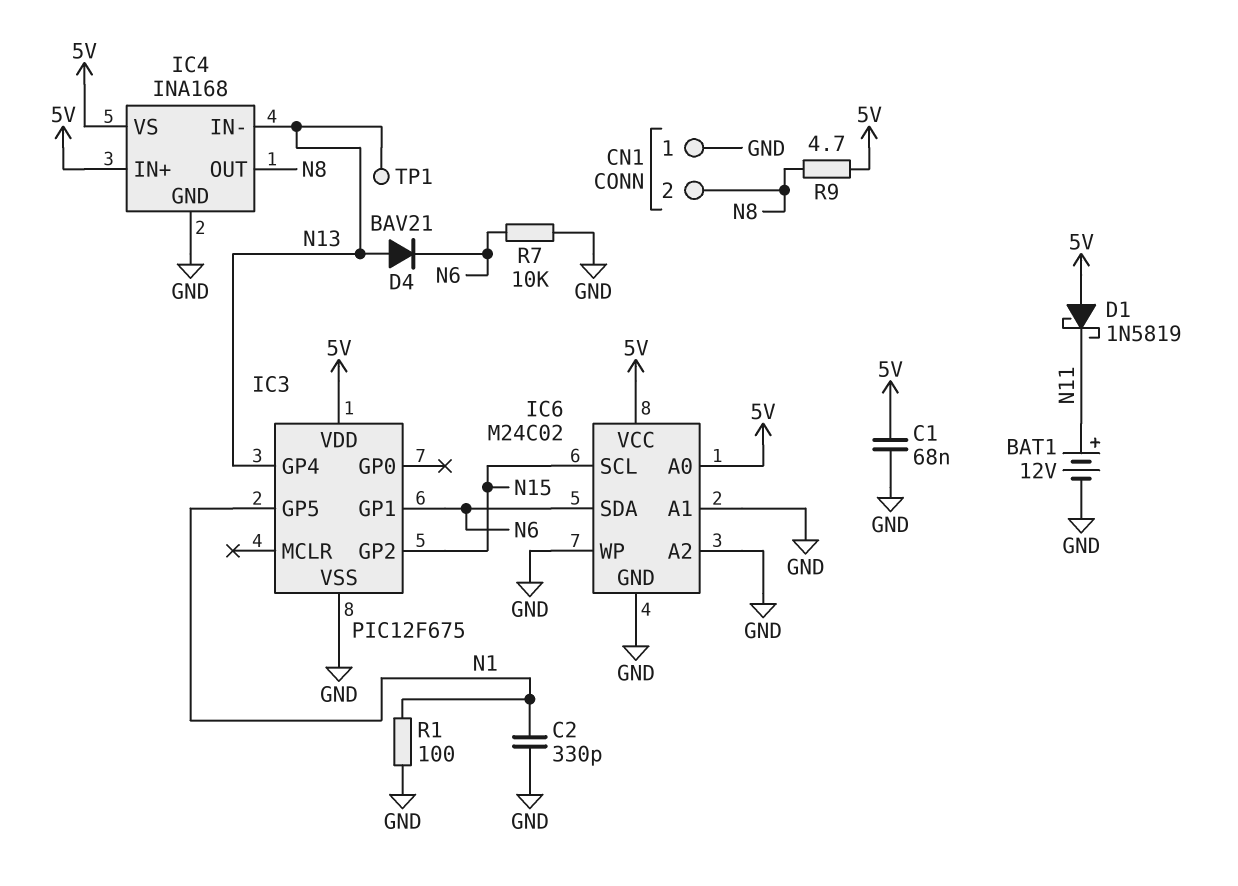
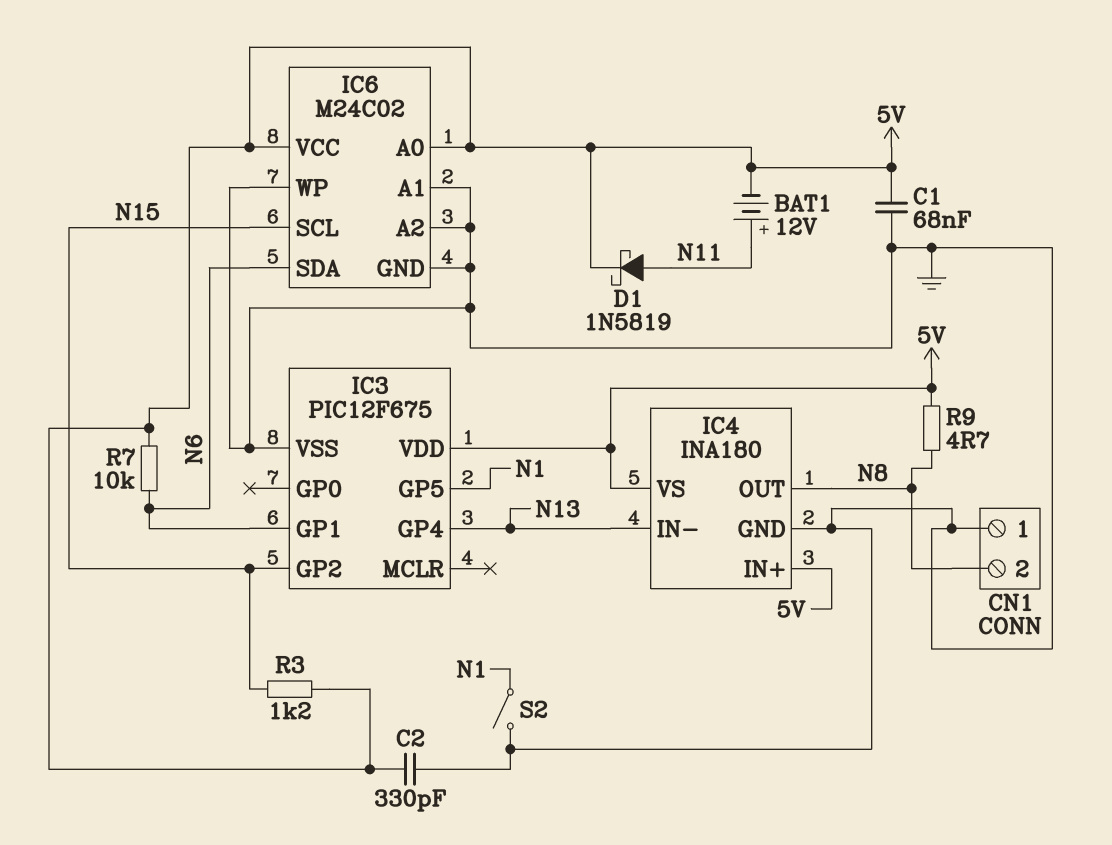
BAT1: 12V (plus N11, minus GND) -> 12V (plus N11, minus 5V)
C2: 330pF (GND, N1) -> 330pF (5V, GND)
D1: schottky 1N5819 (A 5V, K N11) -> schottky 1N5819 (A N11, K 5V)
D4: diode BAV21 (A N13, K N6) -> none
IC4: INA168 -> INA180
R1: 100 (GND, N1) -> none
R3: none -> 1.2k (5V, N15)
R7: 10k (GND, N6) -> 10k (5V, N6)
S2: none -> switch (GND, N1)
TP1: test point (N13) -> none

